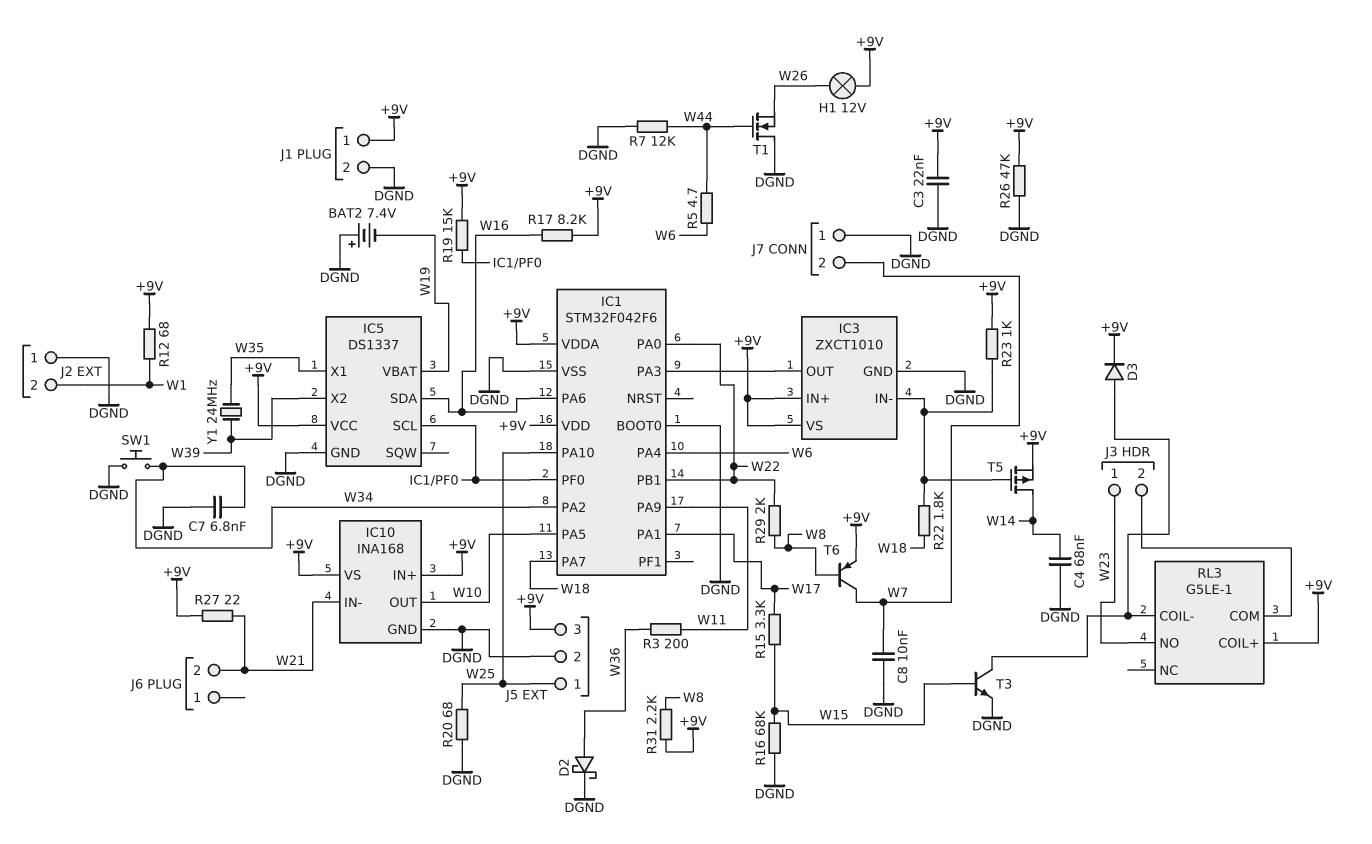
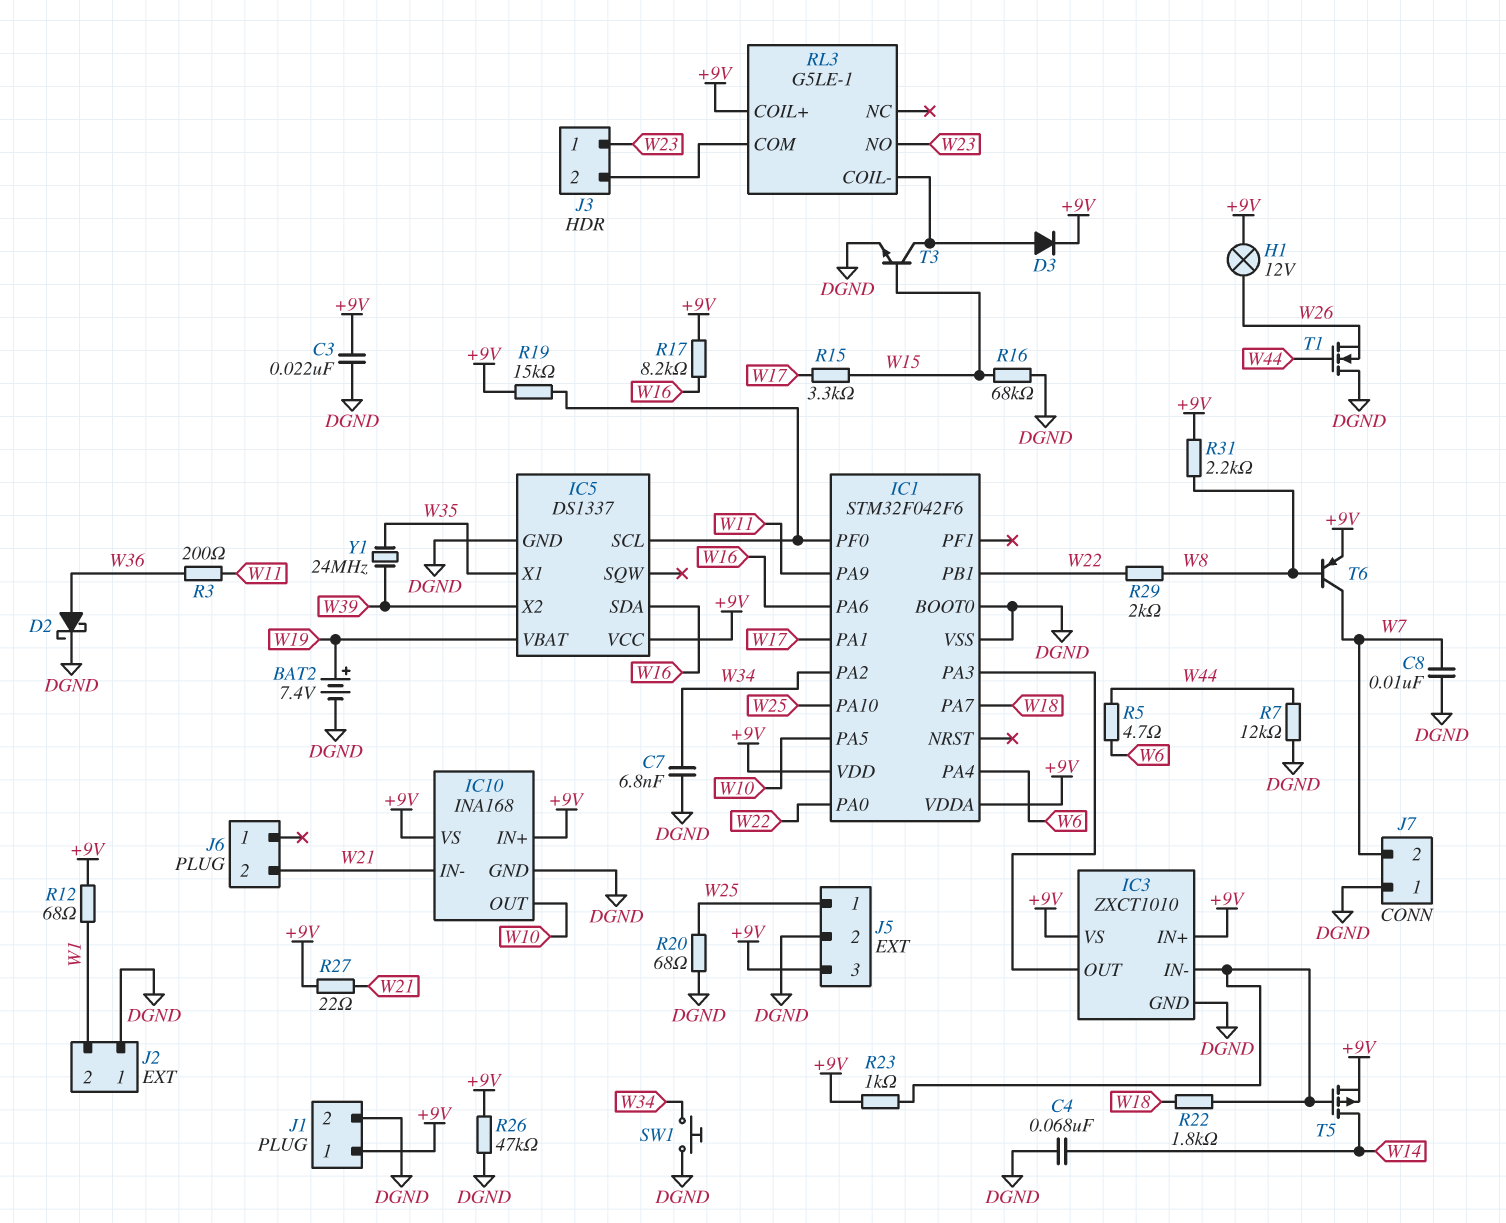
BAT2: 7.4V (plus DGND, minus W19) -> 7.4V (plus W19, minus DGND)

